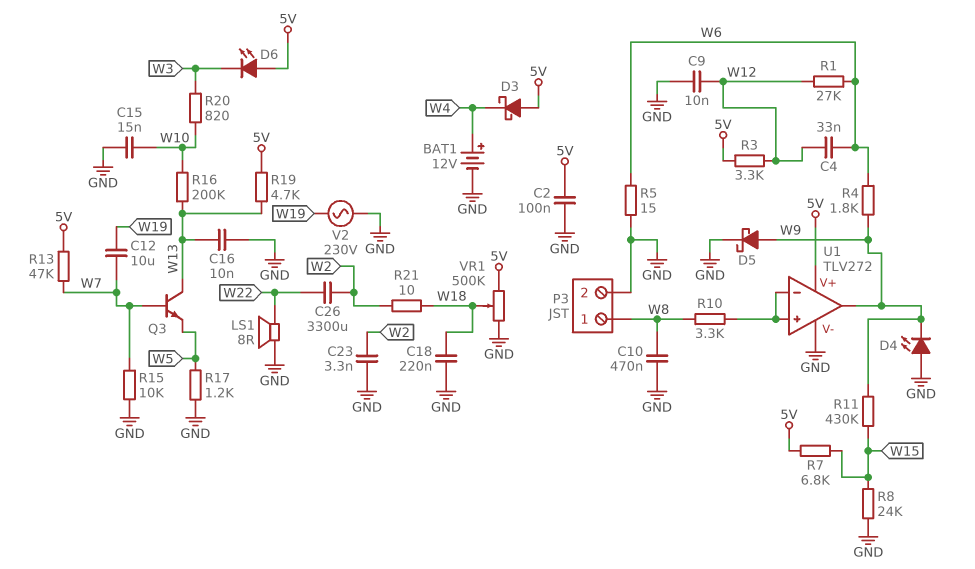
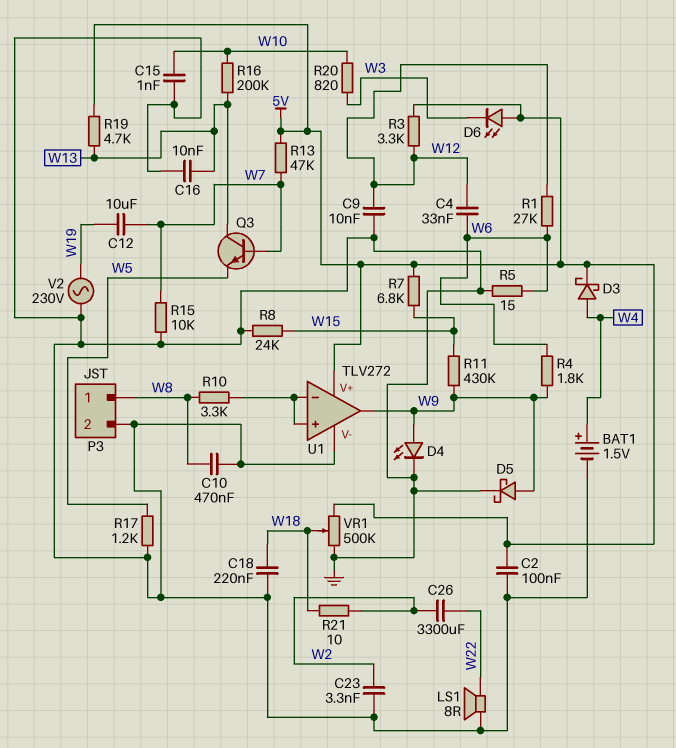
BAT1: 12V (plus W4, minus GND) -> 1.5V (plus W4, minus GND)
C15: 15nF (GND, W10) -> 1nF (GND, W10)
D3: schottky (A 5V, K W4) -> schottky (A W4, K 5V)
D4: LED (A GND, K W9) -> LED (A W9, K GND)

